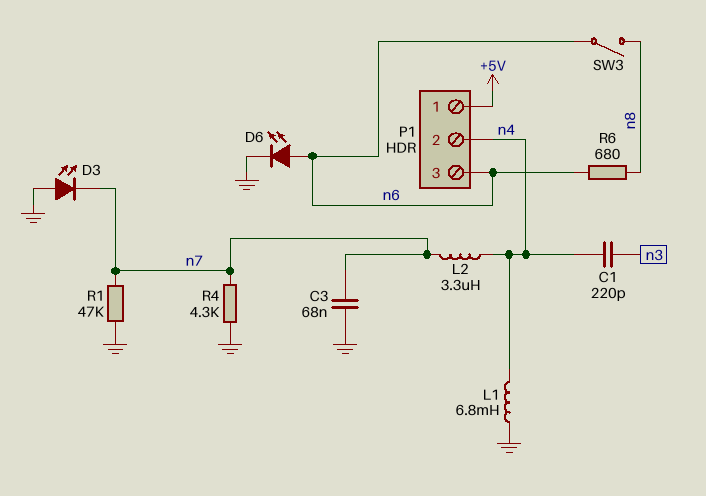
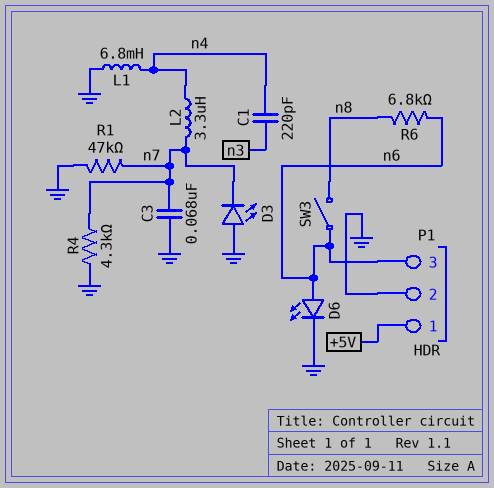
P1 pin 2: n4 -> GND
R6: 680 (n6, n8) -> 6.8k (n6, n8)

